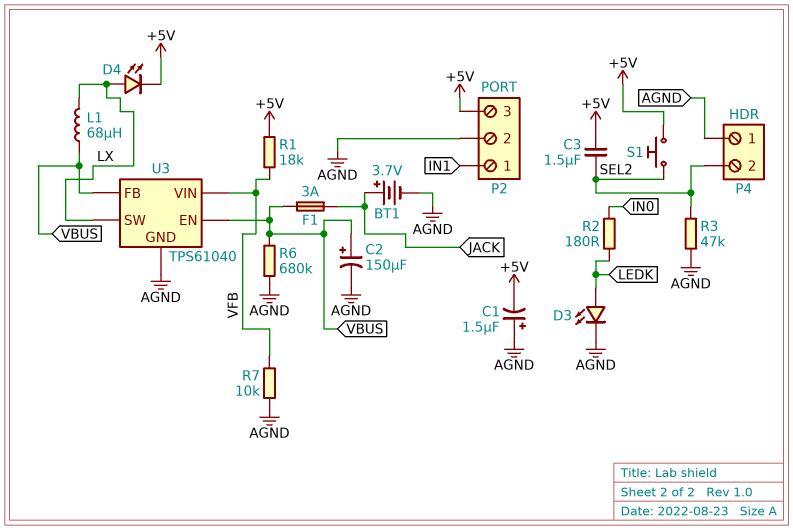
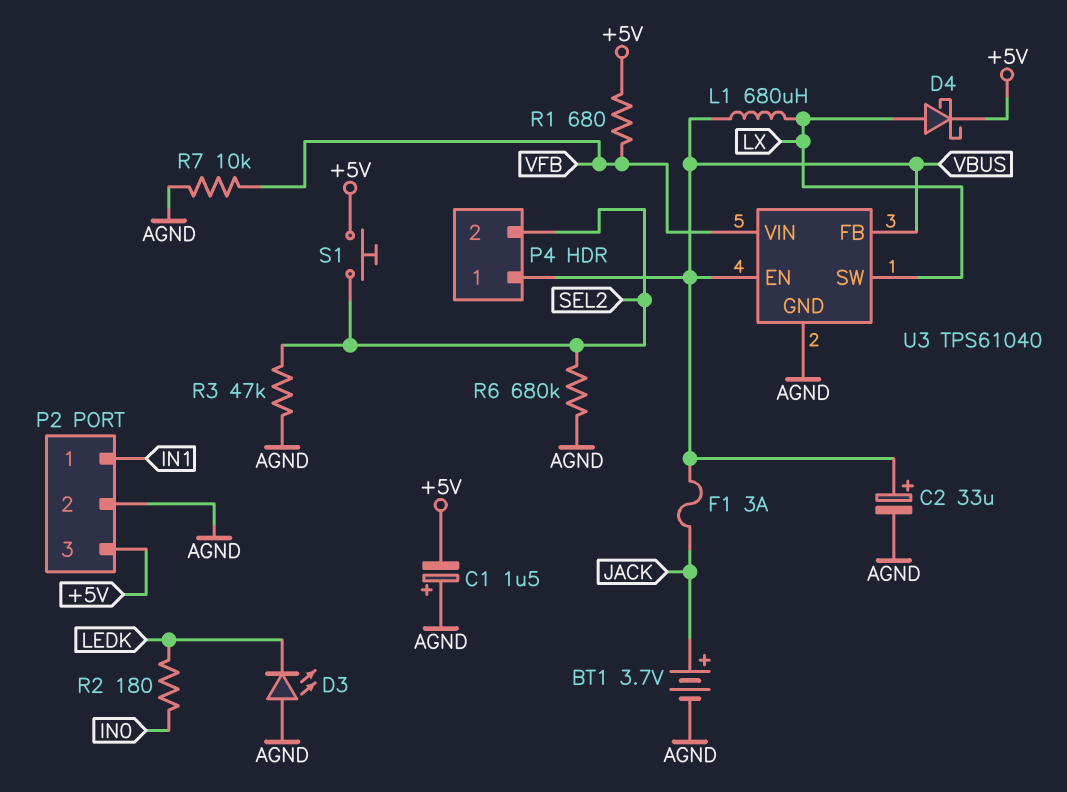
C2: 150uF (plus VBUS, minus AGND) -> 33uF (plus VBUS, minus AGND)
C3: 1.5uF (+5V, SEL2) -> none
D3: LED (A LEDK, K AGND) -> LED (A AGND, K LEDK)
D4: LED (A LX, K +5V) -> schottky (A LX, K +5V)
L1: 68uH (LX, VBUS) -> 680uH (LX, VBUS)
P4 pin 1: AGND -> VBUS
R1: 18k (+5V, VFB) -> 680 (+5V, VFB)
R6: 680k (AGND, VBUS) -> 680k (AGND, SEL2)

